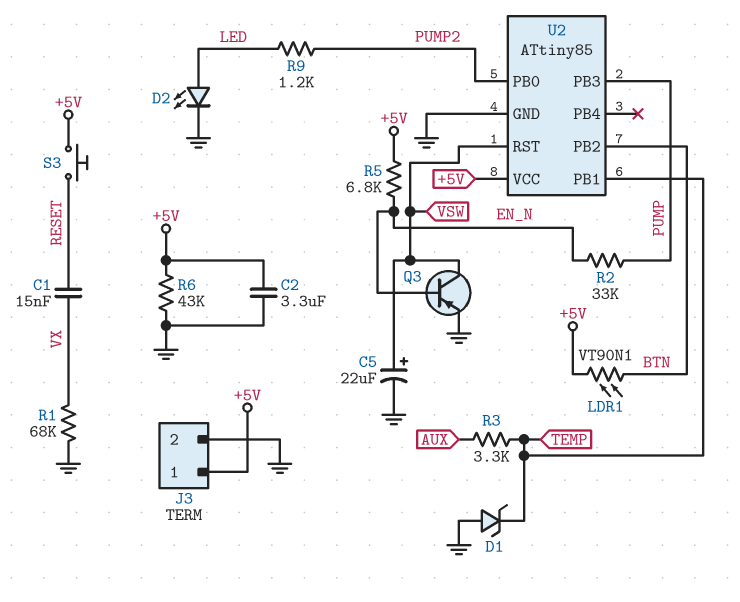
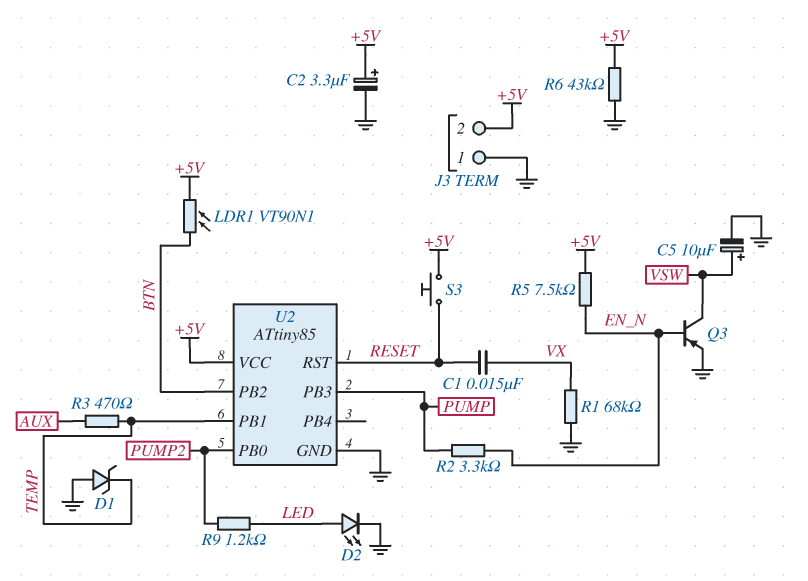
C2: 3.3uF (+5V, GND) -> 3.3uF (plus +5V, minus GND)
C5: 22uF (plus VSW, minus GND) -> 10uF (plus VSW, minus GND)
J3 pin 1: +5V -> GND
J3 pin 2: GND -> +5V
R2: 33k (EN_N, PUMP) -> 3.3k (EN_N, PUMP)
R3: 3.3k (AUX, TEMP) -> 470 (AUX, TEMP)
R5: 6.8k (+5V, EN_N) -> 7.5k (+5V, EN_N)
U2 pin RST: VSW -> RESET

